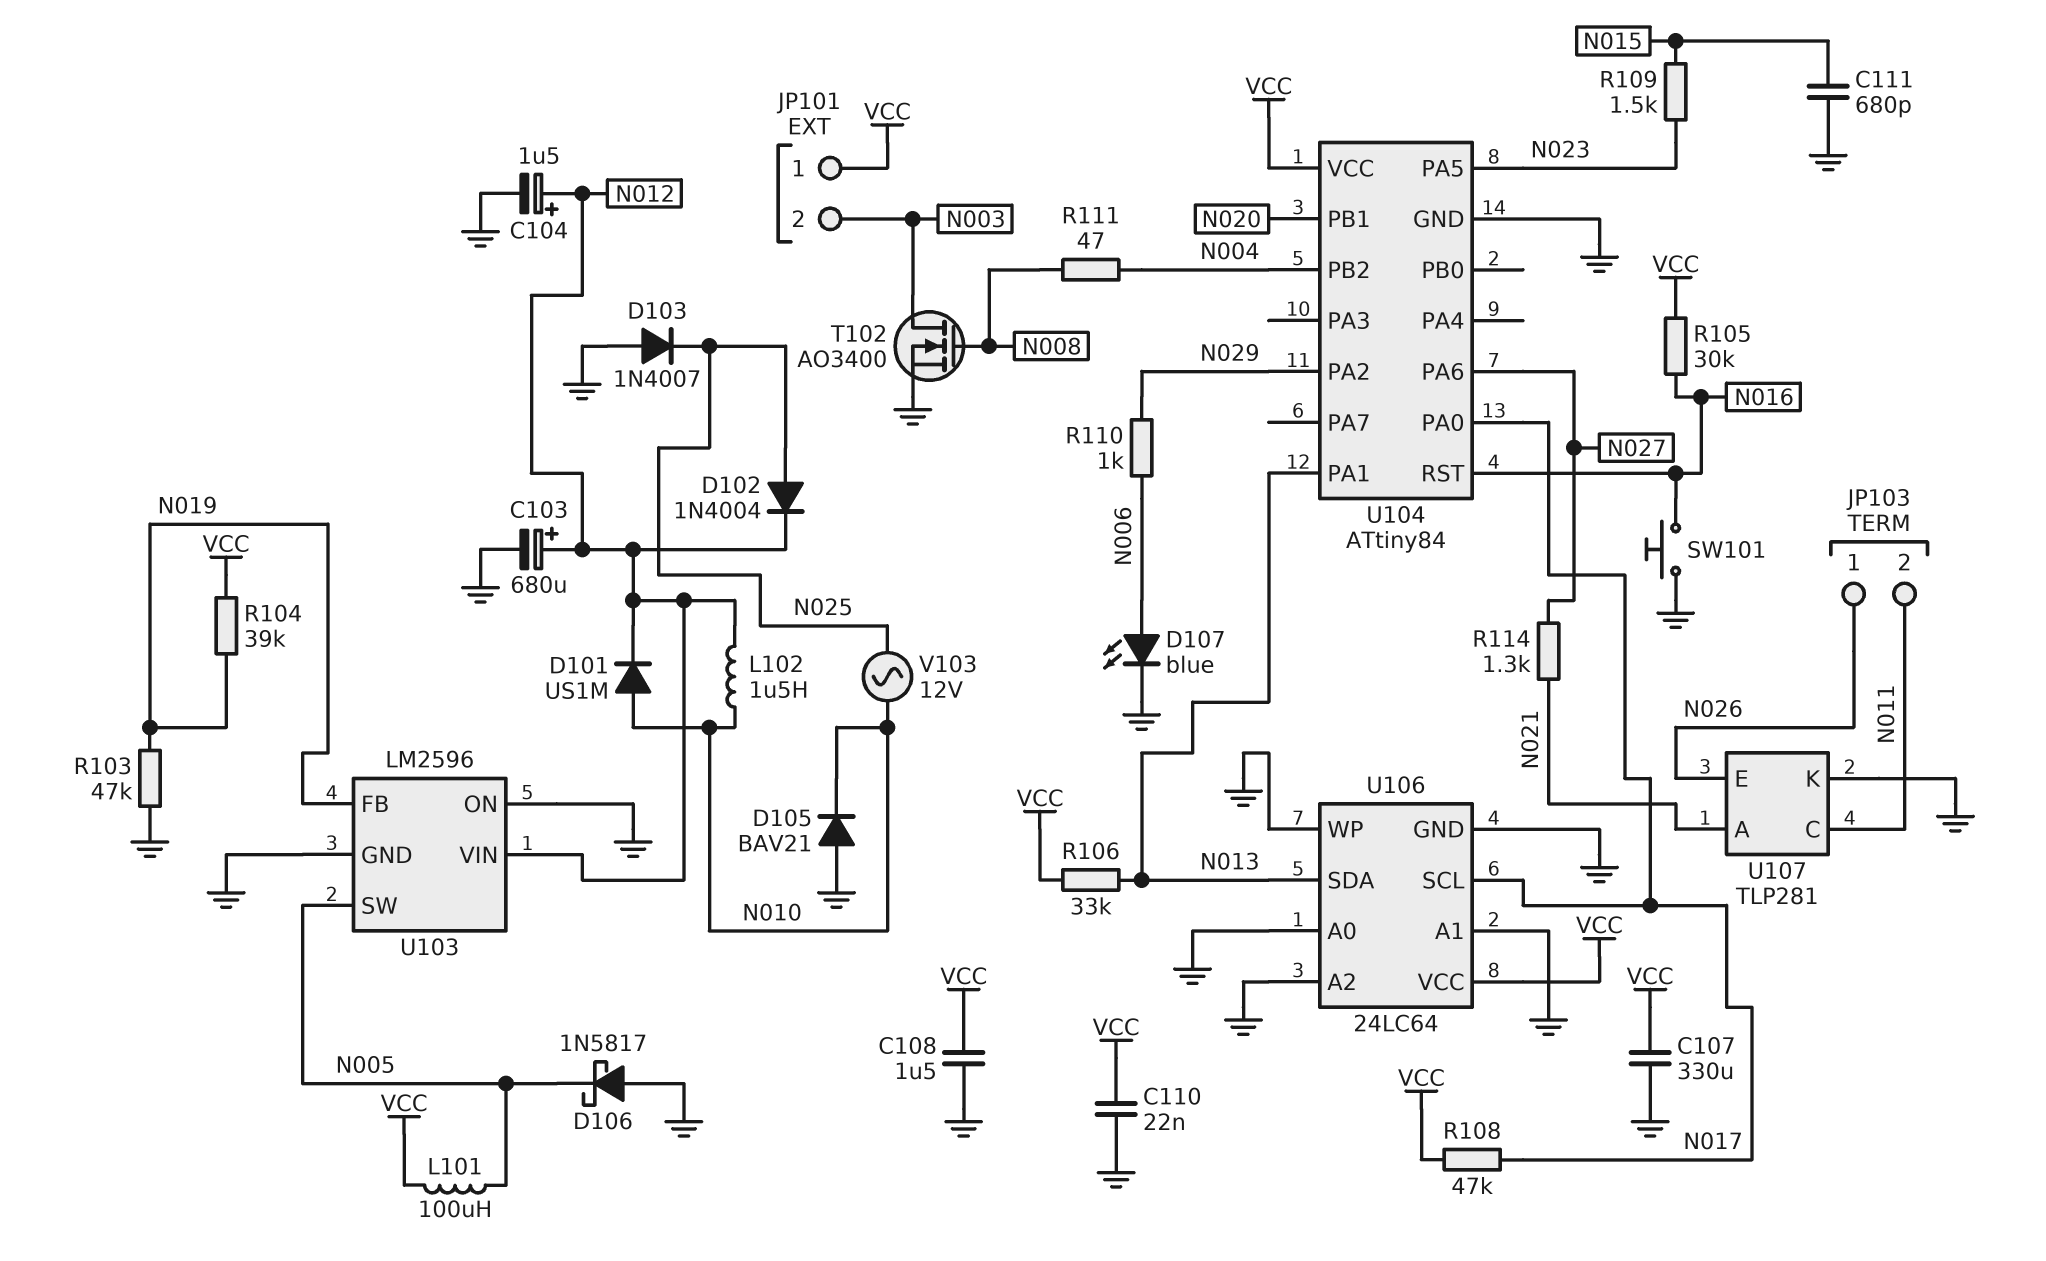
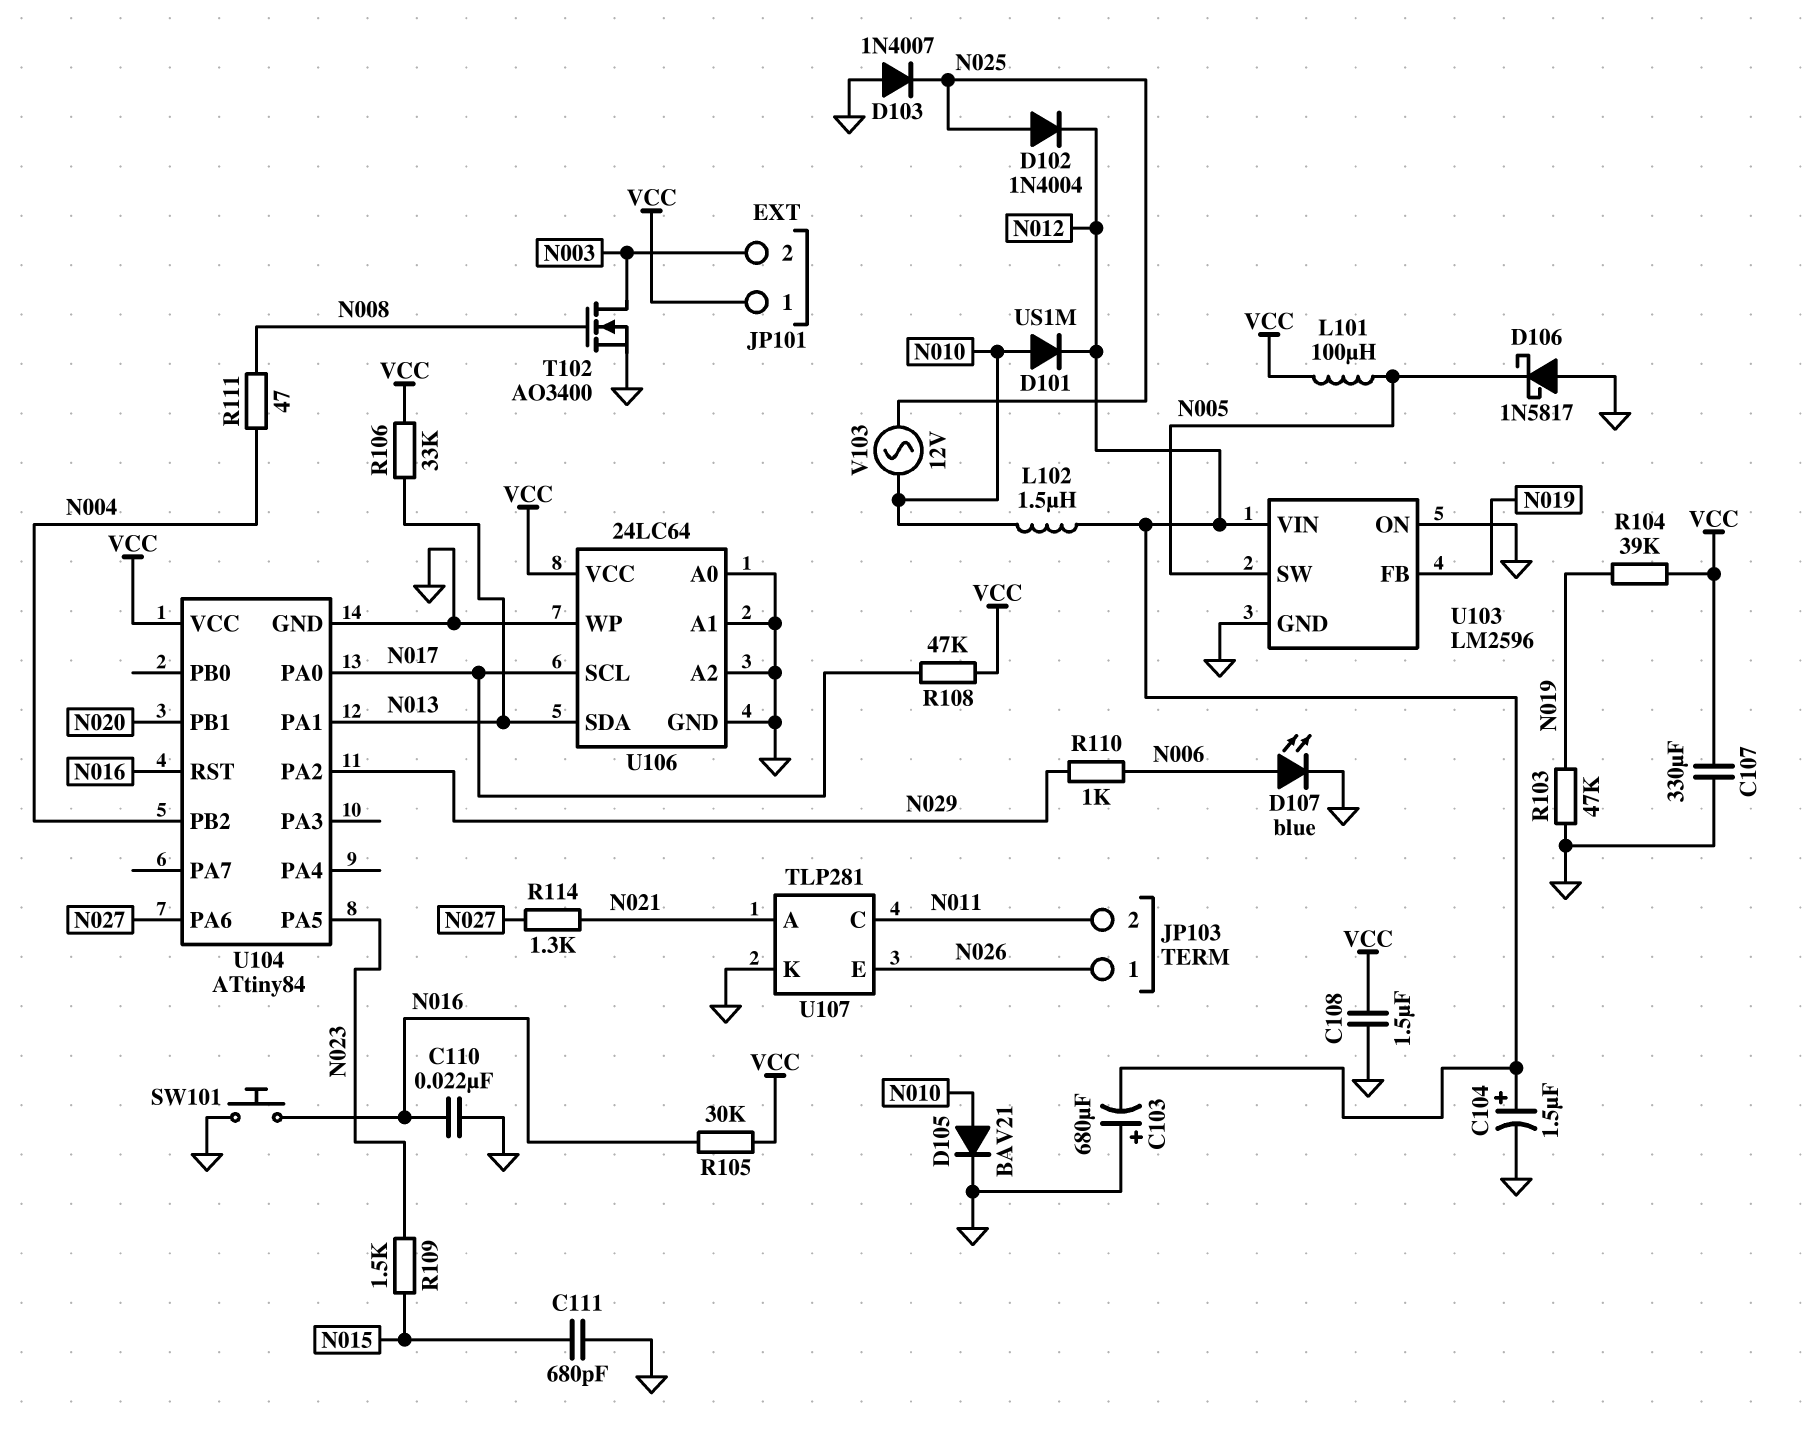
C103: 680uF (plus N012, minus GND) -> 680uF (plus GND, minus N012)
C110: 22nF (GND, VCC) -> 22nF (GND, N016)
D105: diode BAV21 (A GND, K N010) -> diode BAV21 (A N010, K GND)

